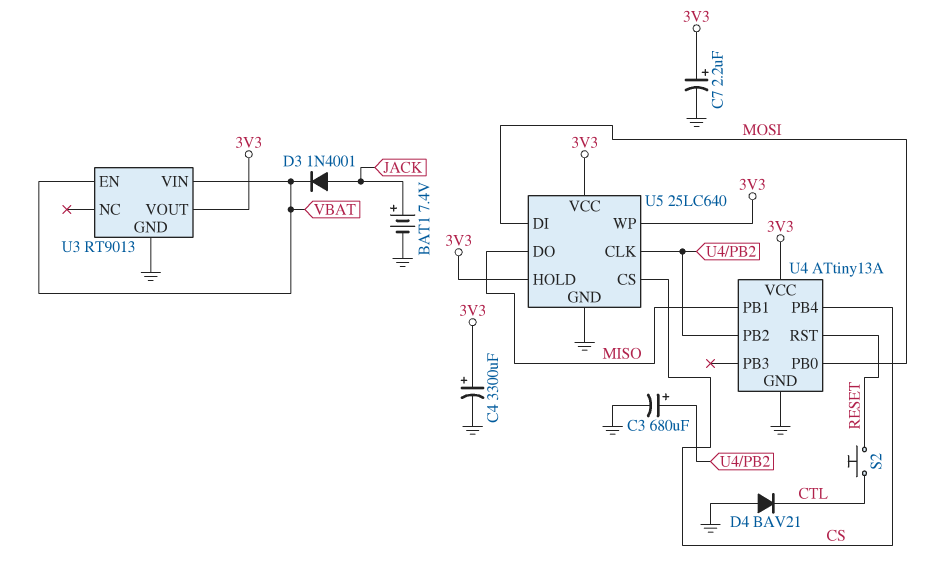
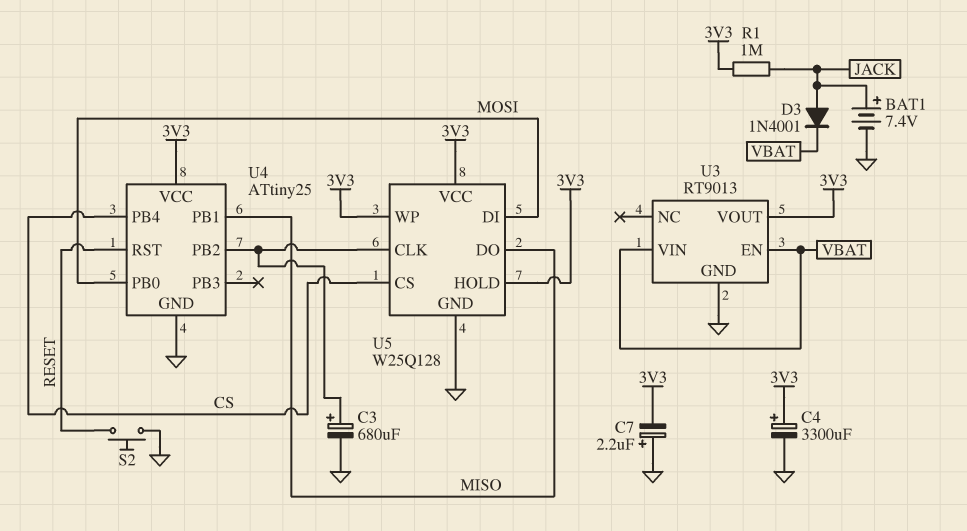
C7: 2.2uF (plus 3V3, minus GND) -> 2.2uF (plus GND, minus 3V3)
D4: diode BAV21 (A GND, K CTL) -> none
R1: none -> 1M (3V3, JACK)
S2: button (CTL, RESET) -> button (GND, RESET)
U4: ATtiny13A -> ATtiny25
U5: 25LC640 -> W25Q128

